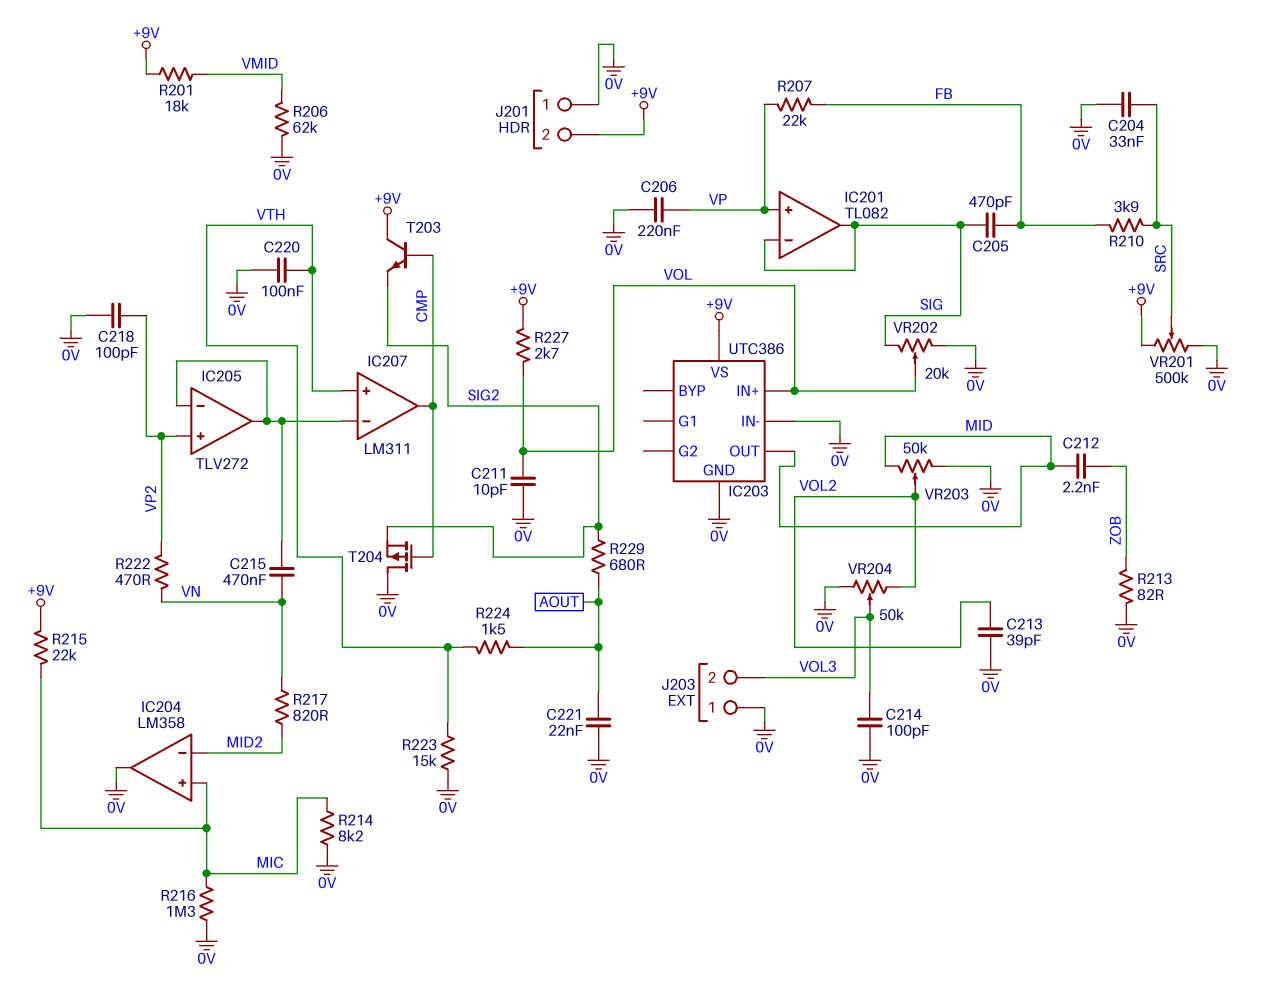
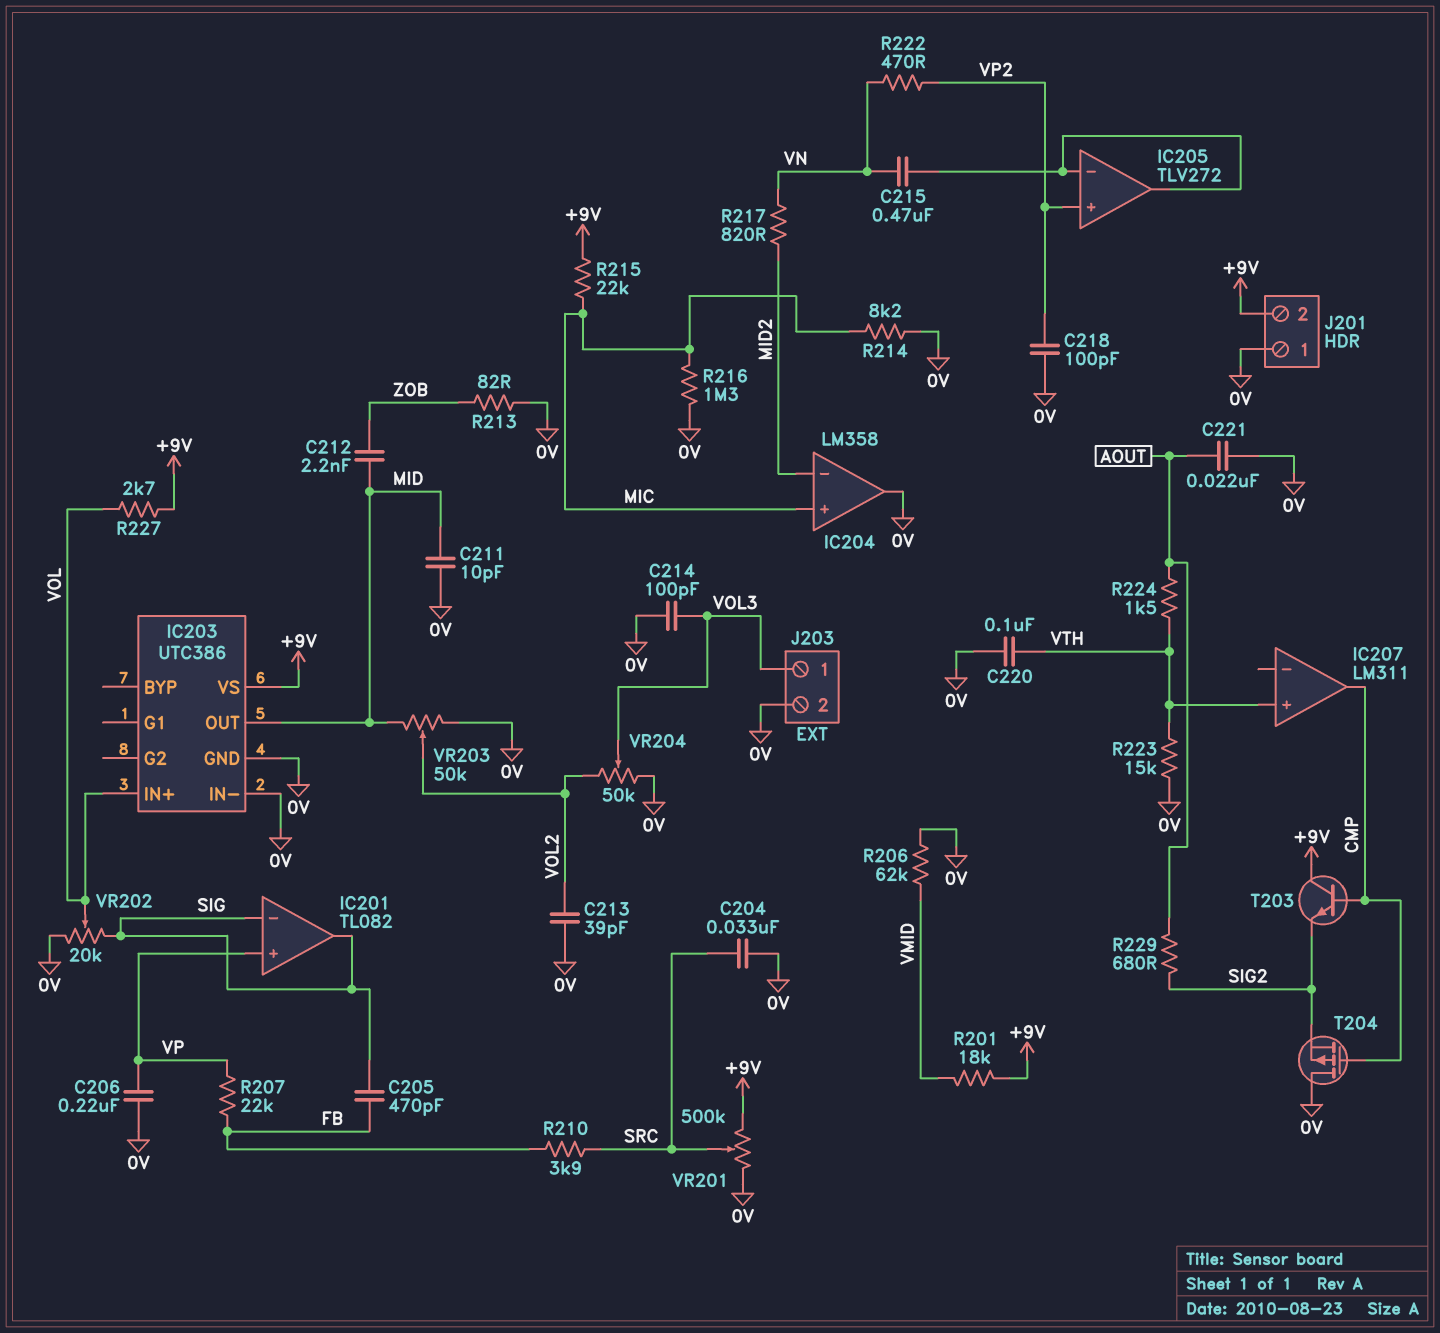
C211: 10pF (0V, VOL) -> 10pF (0V, MID)
IC207 pin in-: IC205/in- -> none
J203 pin 1: 0V -> VOL3
J203 pin 2: VOL3 -> 0V

